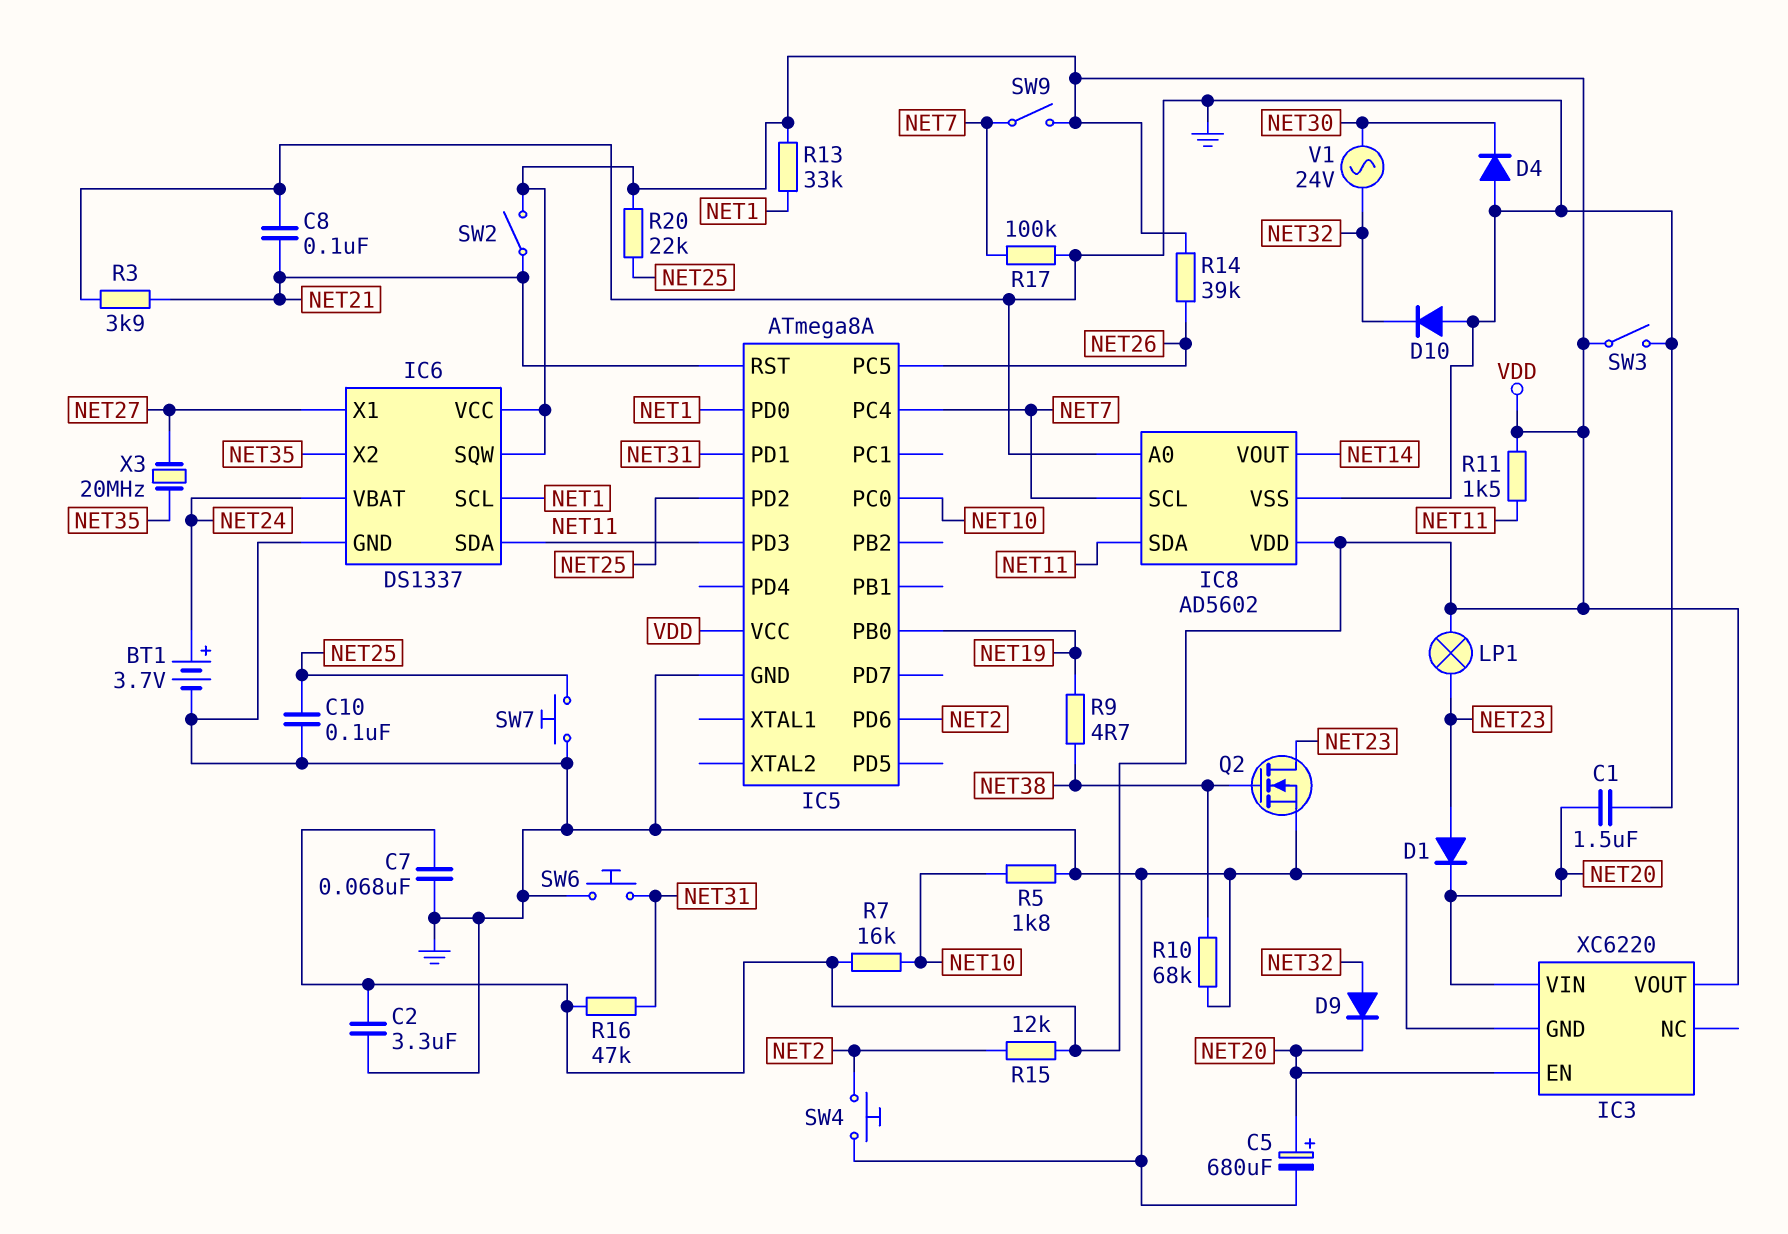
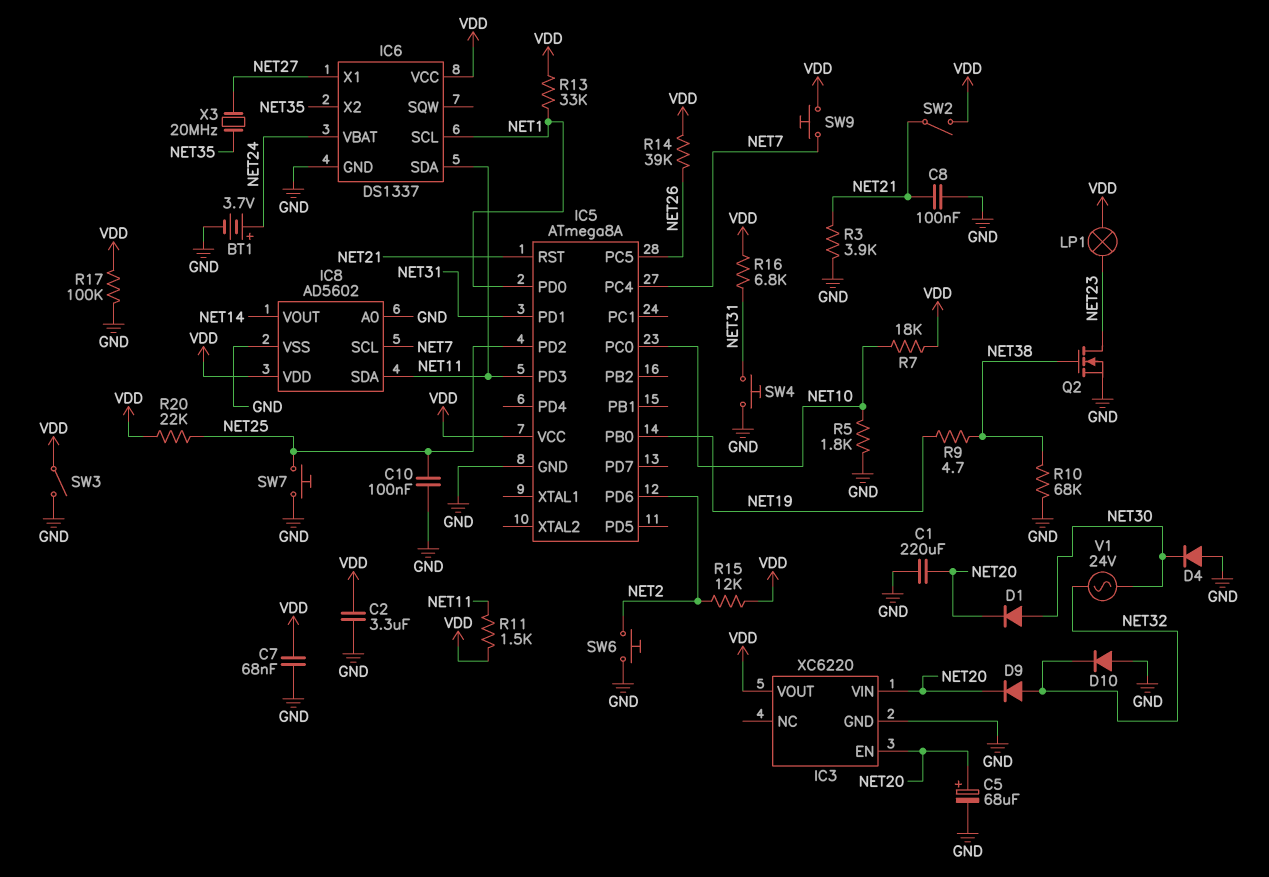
C1: 1.5uF (GND, NET20) -> 220uF (GND, NET20)
C5: 680uF (plus NET20, minus GND) -> 68uF (plus NET20, minus GND)
D1: diode (A NET23, K NET20) -> diode (A NET30, K NET20)
IC6 pin SQW: VDD -> none
R7: 16k (NET10, VDD) -> 18k (NET10, VDD)
R16: 47k (NET31, VDD) -> 6.8k (NET31, VDD)
R17: 100k (GND, NET7) -> 100k (GND, VDD)
SW4: button (GND, NET2) -> button (GND, NET31)
SW6: button (GND, NET31) -> button (GND, NET2)
SW9: switch (NET7, VDD) -> button (NET7, VDD)

